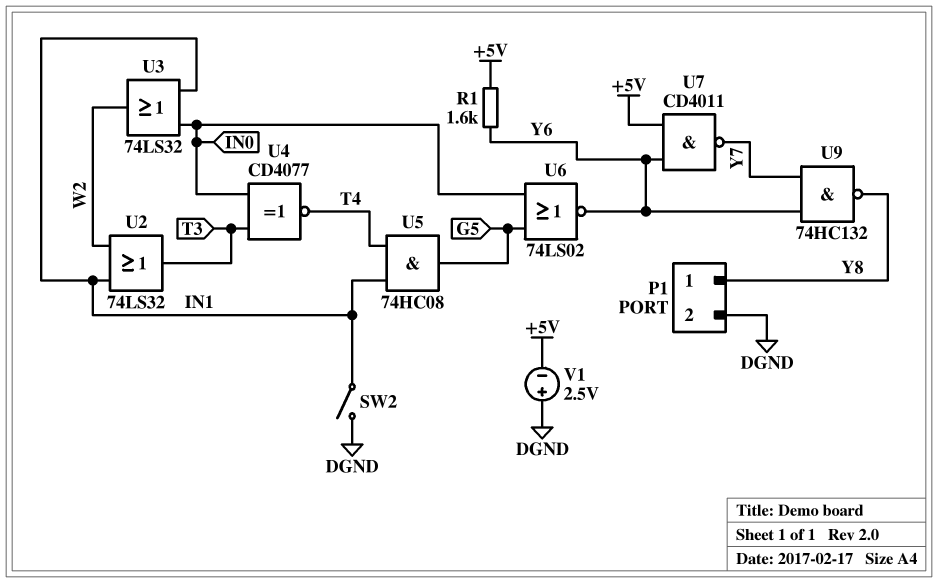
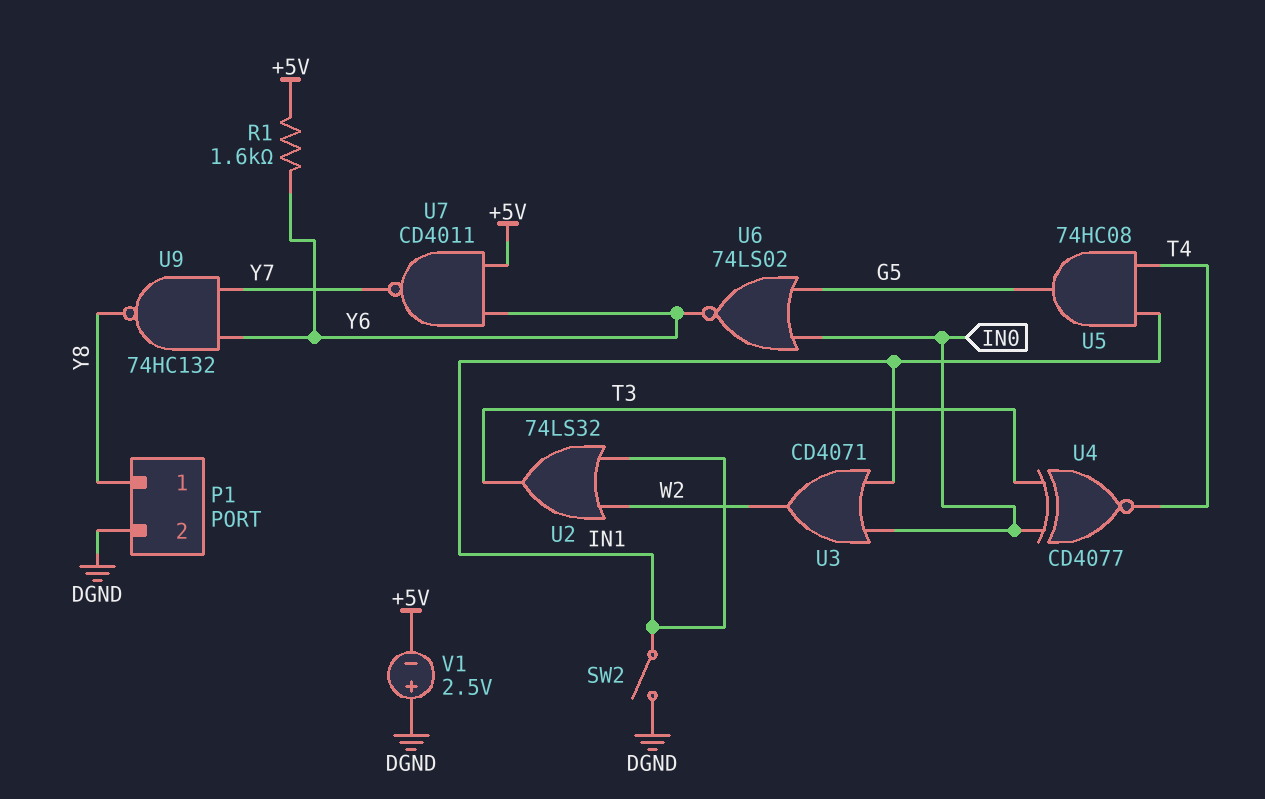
U3: OR 74LS32 (in IN0, in IN1, out W2) -> OR CD4071 (in IN0, in IN1, out W2)

